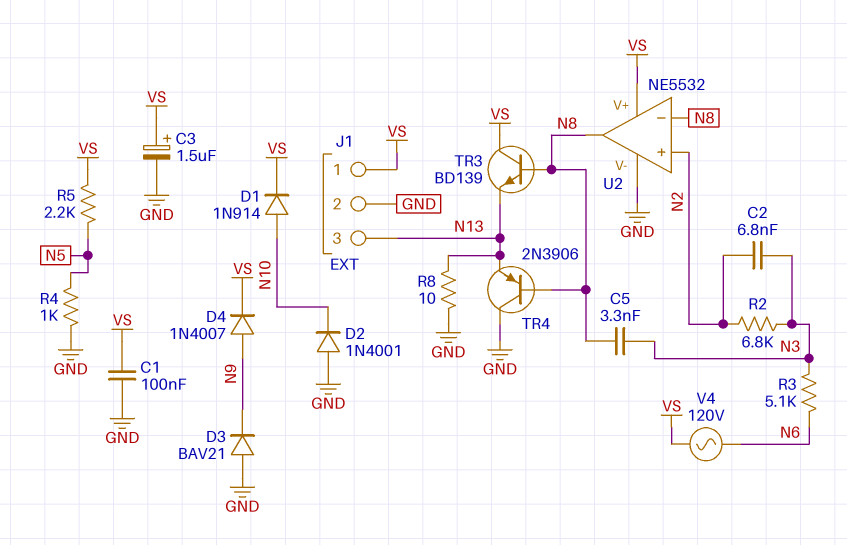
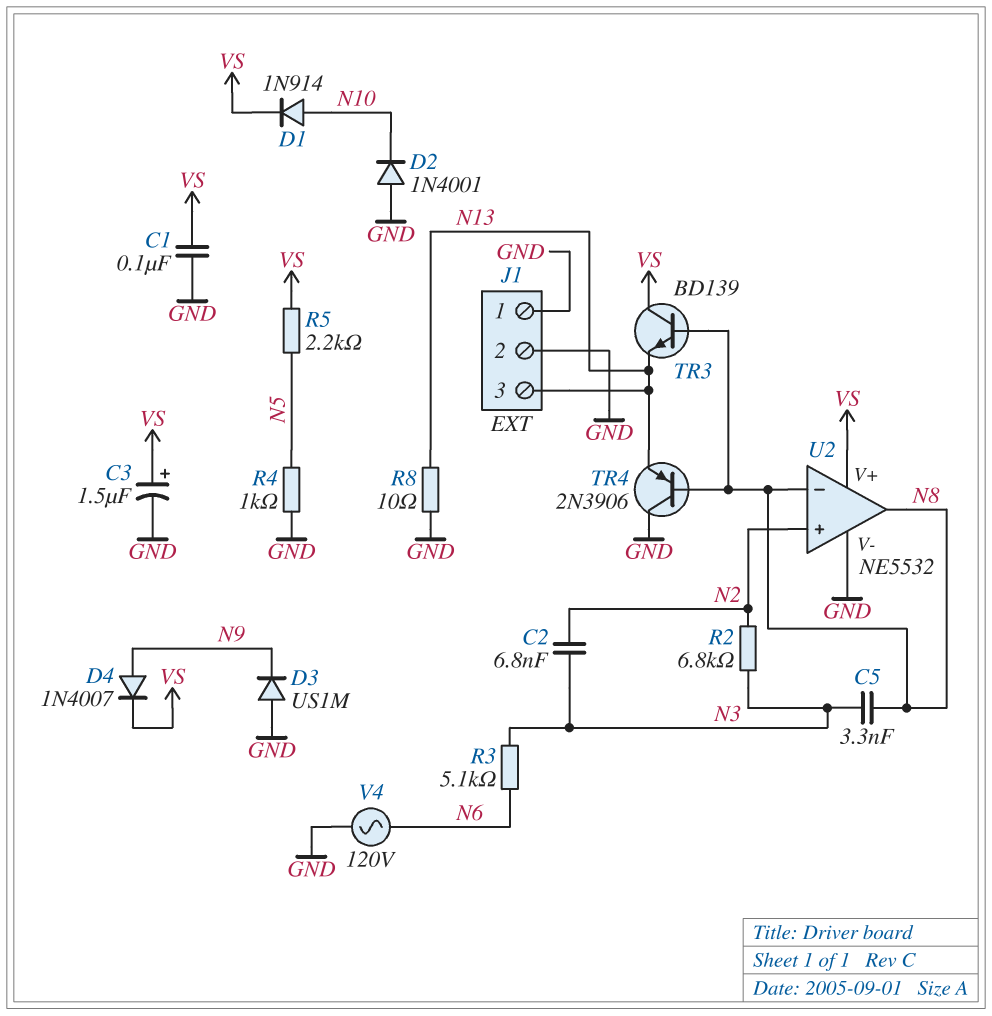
D3: diode BAV21 (A GND, K N9) -> diode US1M (A GND, K N9)
J1 pin 1: VS -> GND
V4: AC 120V (N6, VS) -> AC 120V (GND, N6)

